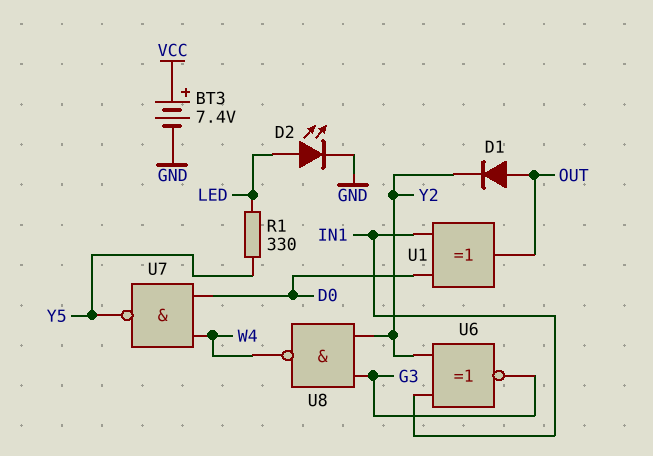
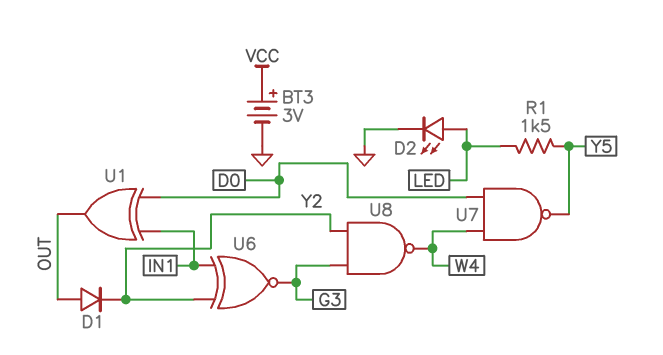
BT3: 7.4V (plus VCC, minus GND) -> 3V (plus VCC, minus GND)
R1: 330 (LED, Y5) -> 1.5k (LED, Y5)

